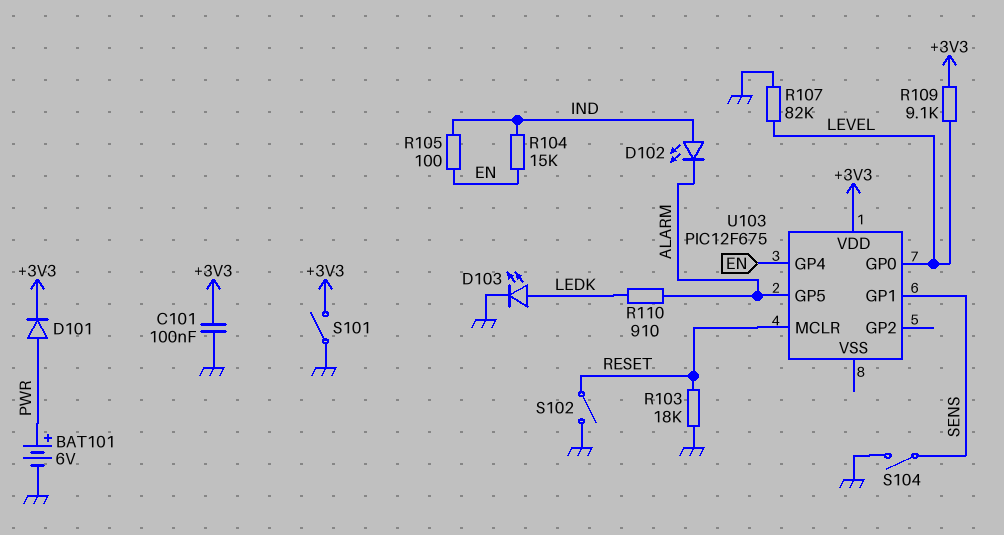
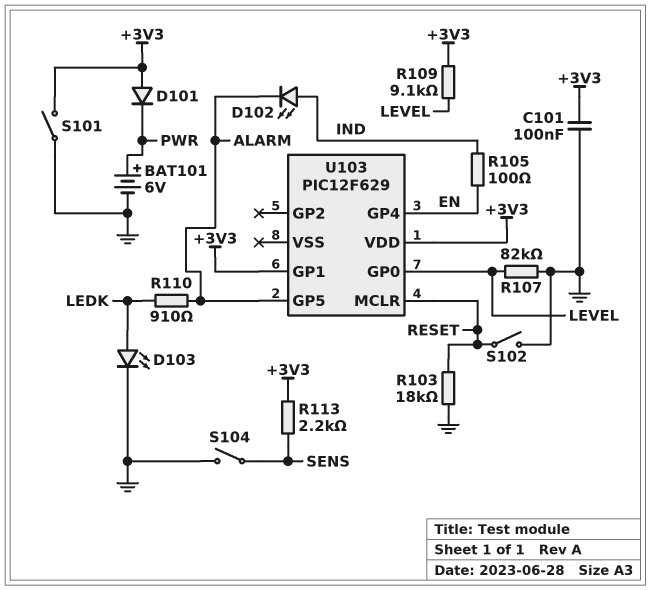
D101: diode (A PWR, K +3V3) -> diode (A +3V3, K PWR)
R104: 15k (EN, IND) -> none
R113: none -> 2.2k (+3V3, SENS)
U103: PIC12F675 -> PIC12F629
U103 pin GP1: SENS -> +3V3

